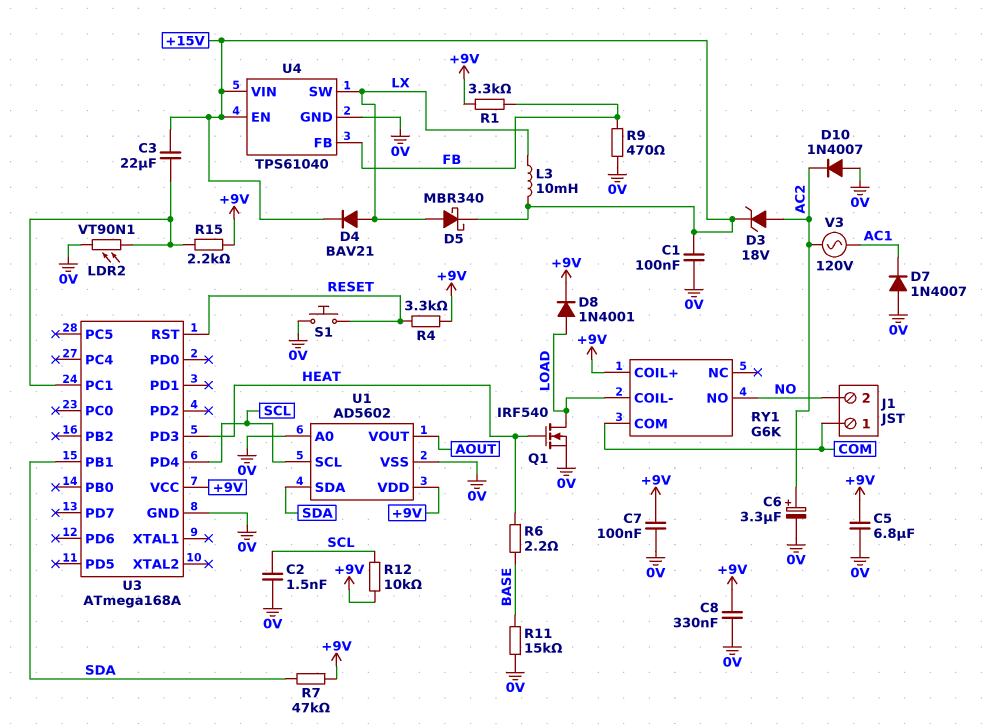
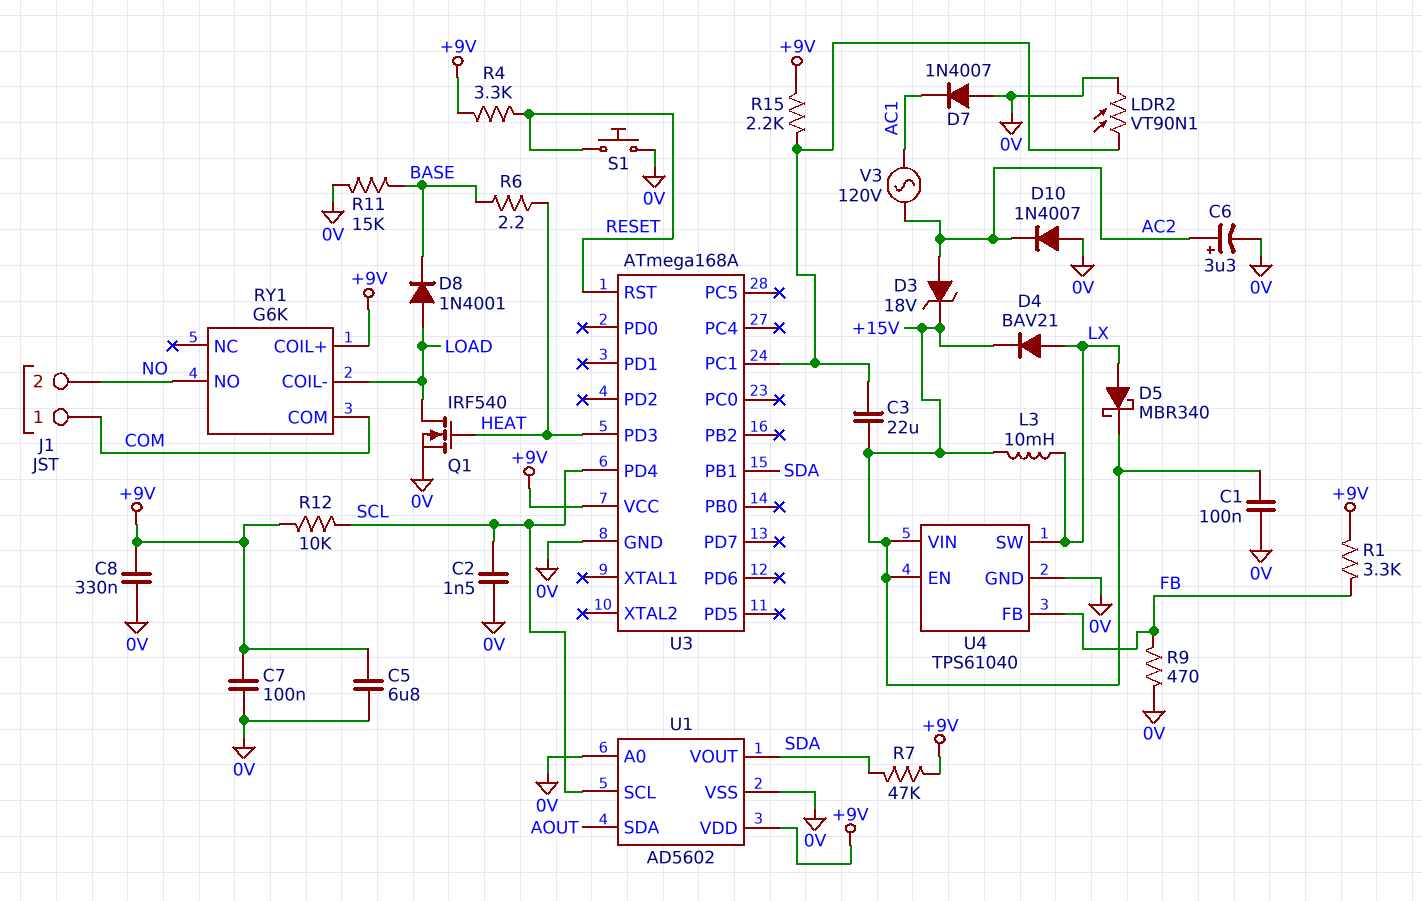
D8: diode 1N4001 (A LOAD, K +9V) -> diode 1N4001 (A LOAD, K BASE)
U1 pin SDA: SDA -> AOUT
U1 pin VOUT: AOUT -> SDA

